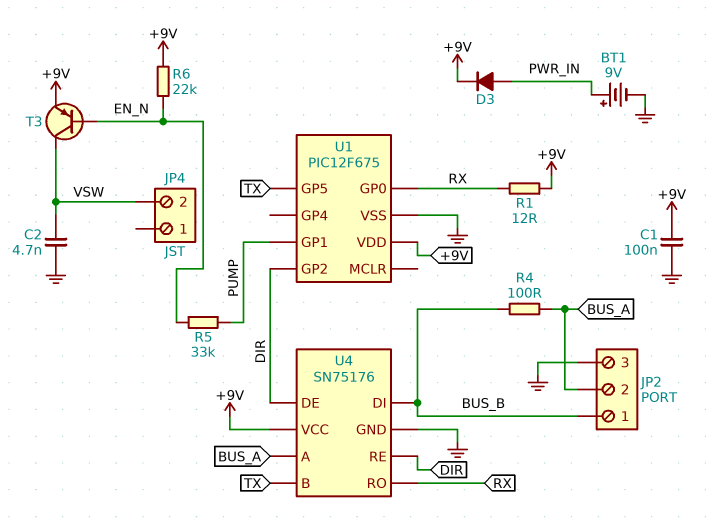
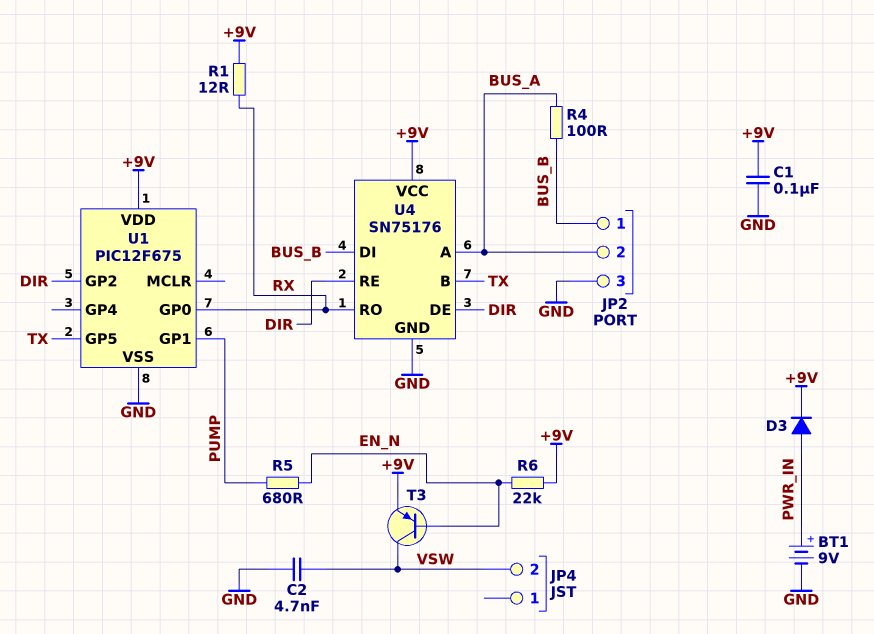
R5: 33k (EN_N, PUMP) -> 680 (EN_N, PUMP)

